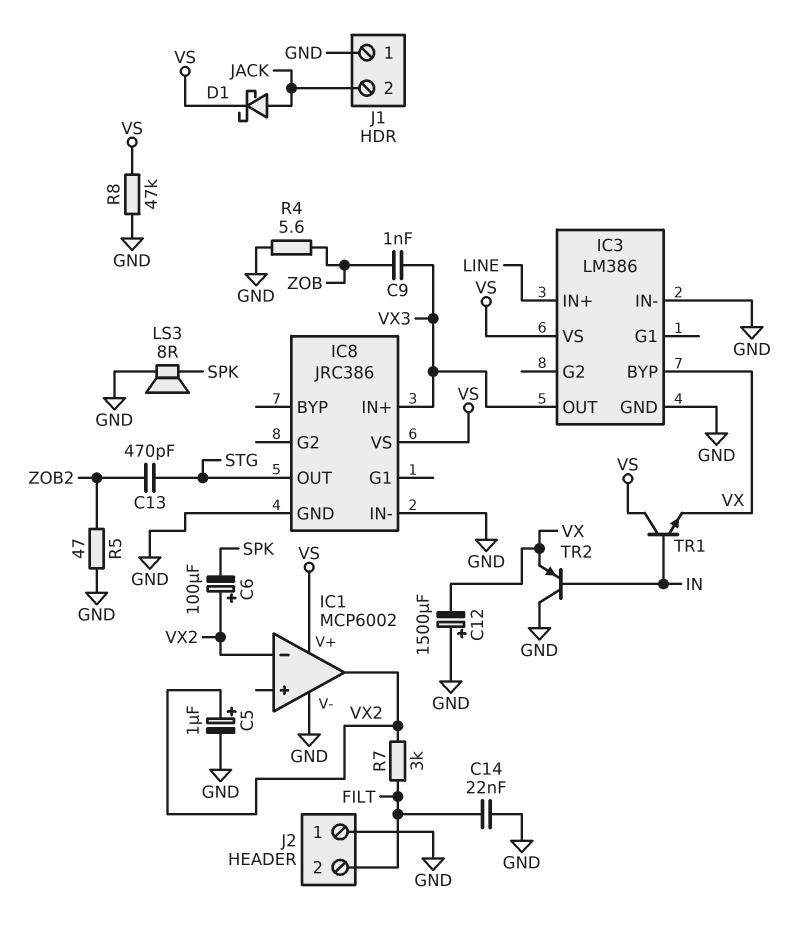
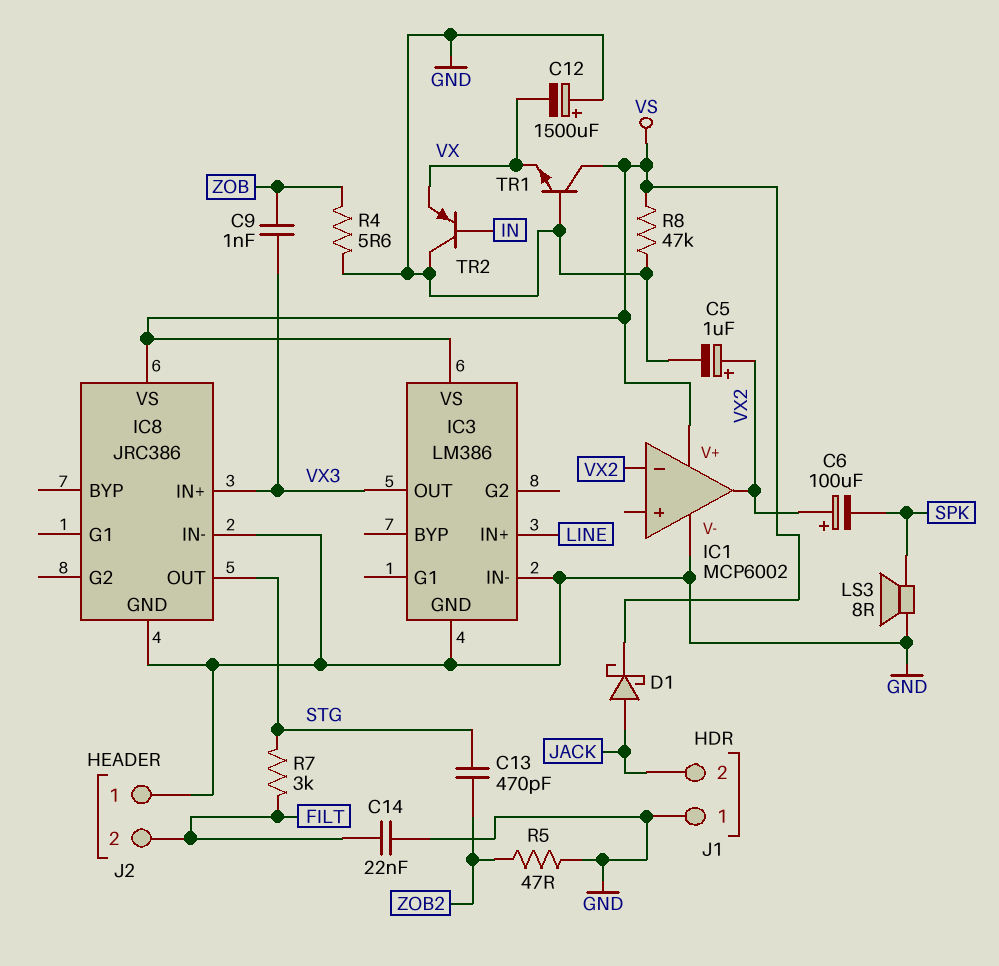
IC3 pin BYP: VX -> none
R7: 3k (FILT, VX2) -> 3k (FILT, STG)
TR1: NPN (B IN, C VS, E VX) -> NPN (B GND, C VS, E VX)

